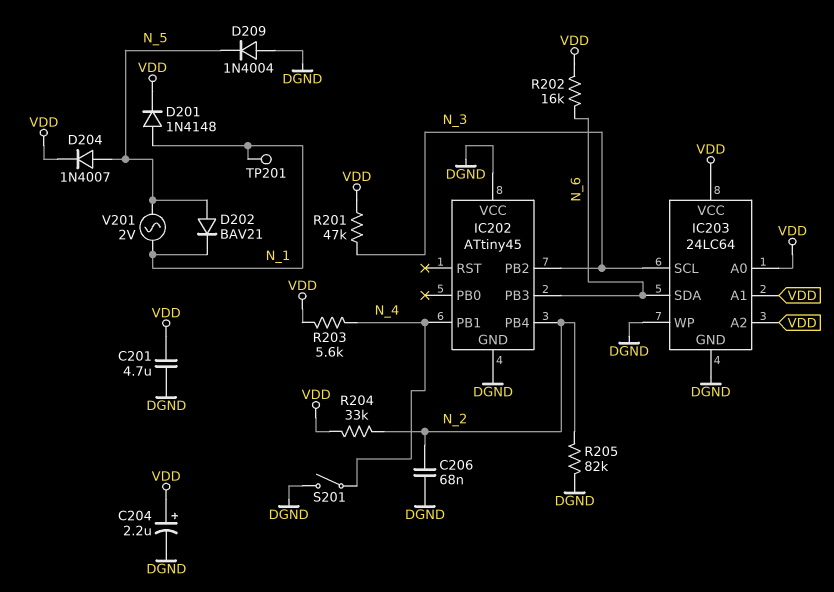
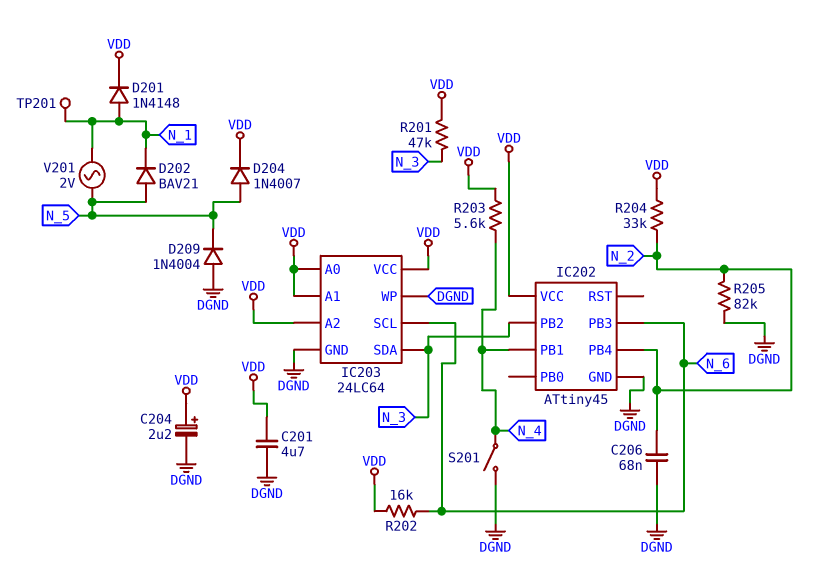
IC202 pin VCC: DGND -> VDD
IC203 pin SCL: N_3 -> N_6
IC203 pin SDA: N_6 -> N_3

